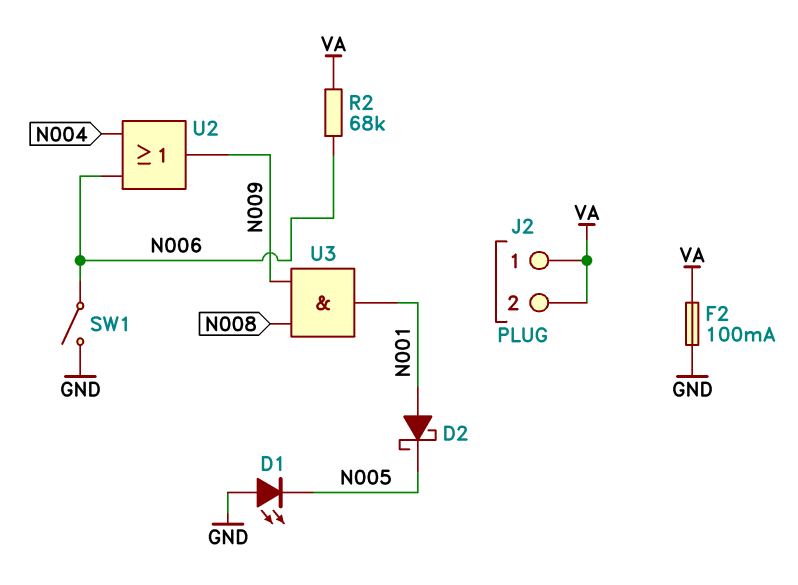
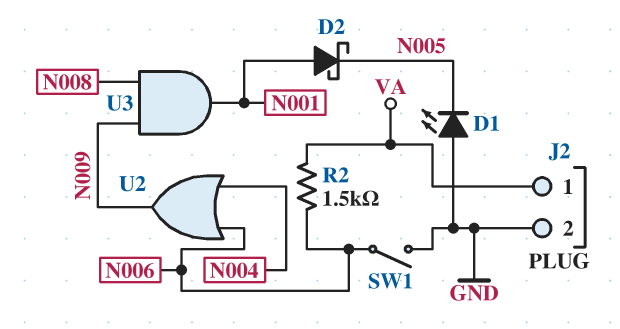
F2: 100mA (GND, VA) -> none
J2 pin 2: VA -> GND
R2: 68k (N006, VA) -> 1.5k (N006, VA)

